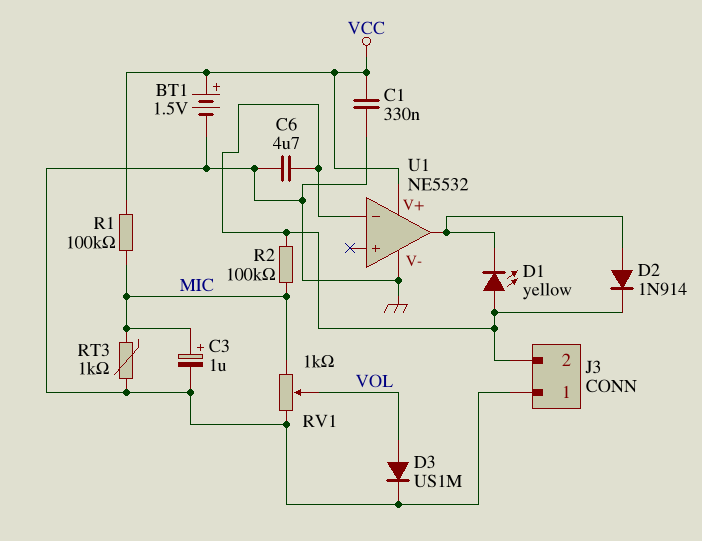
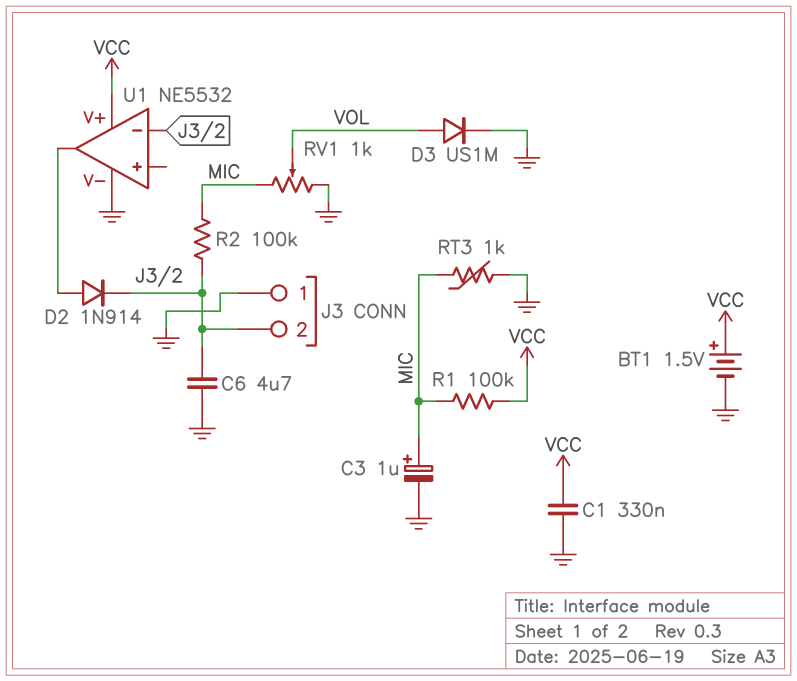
D1: LED yellow (A J3/2, K U1/out) -> none

